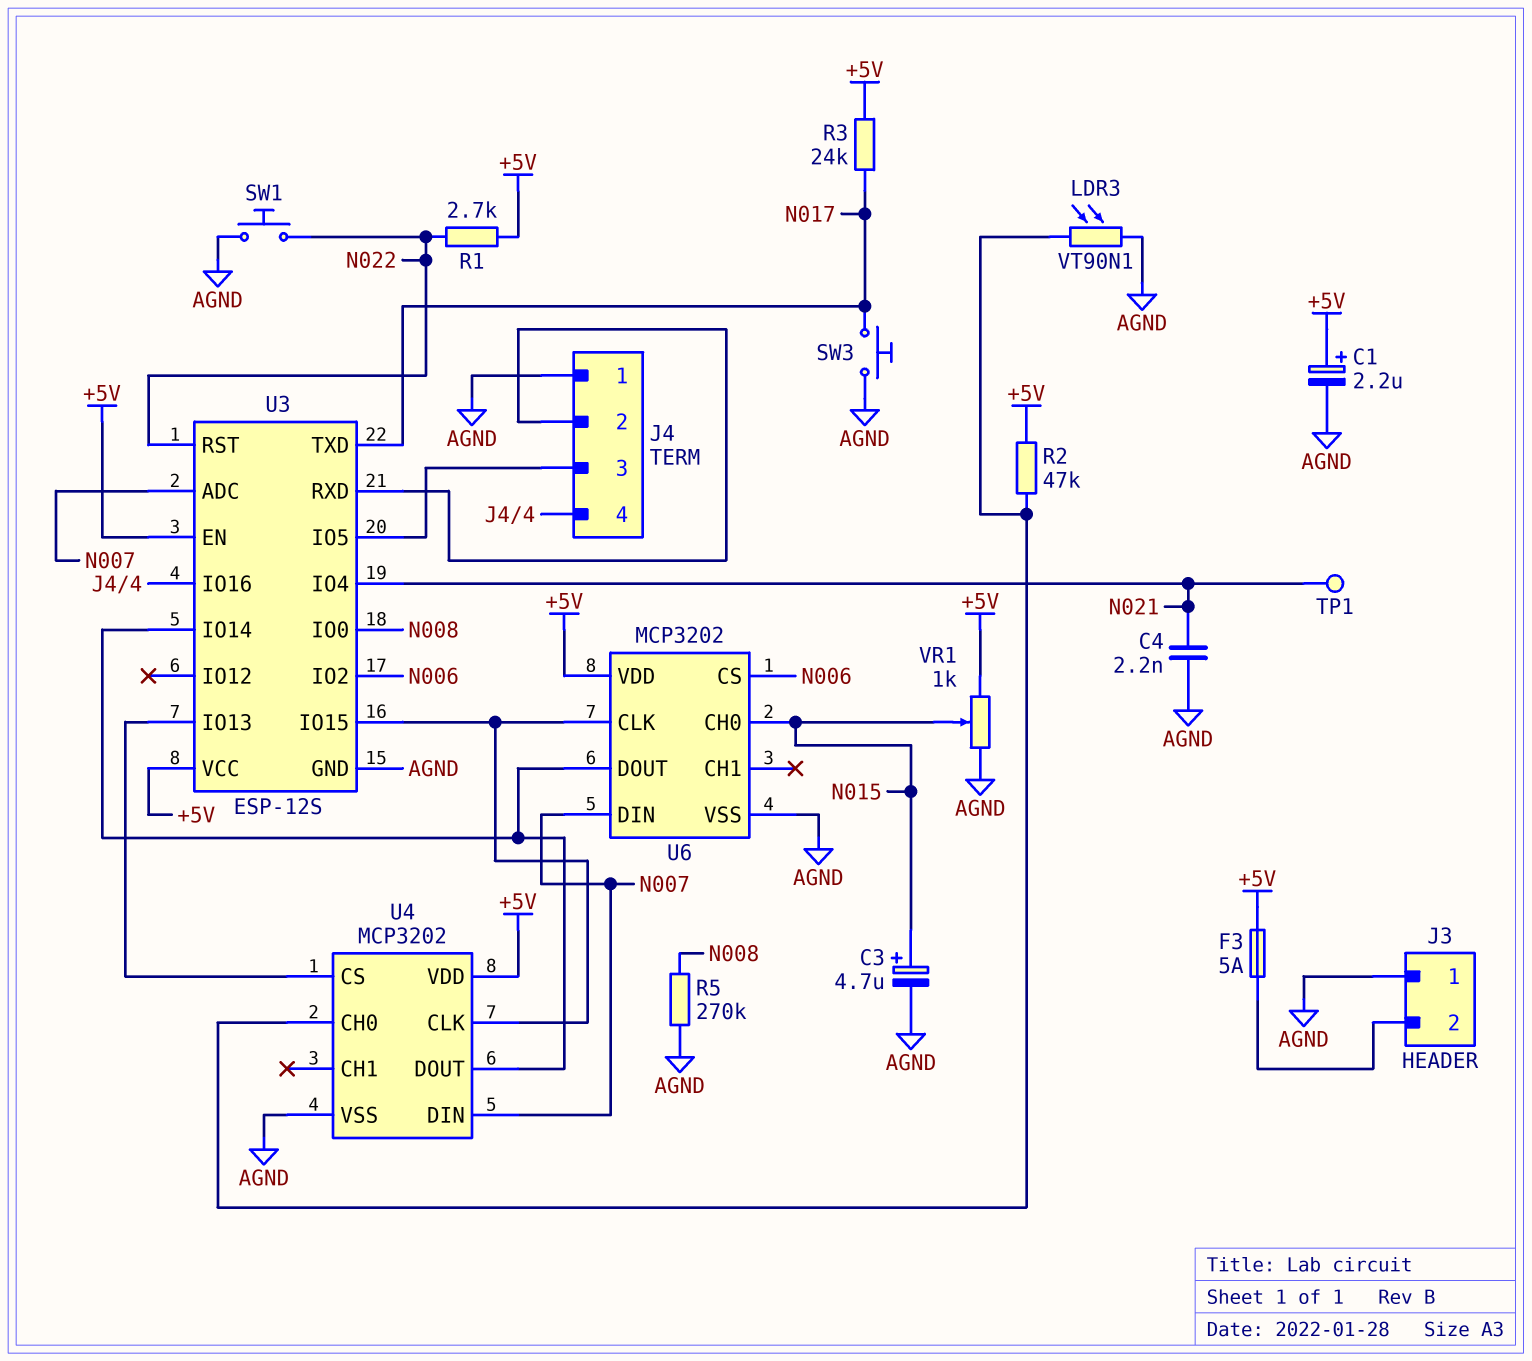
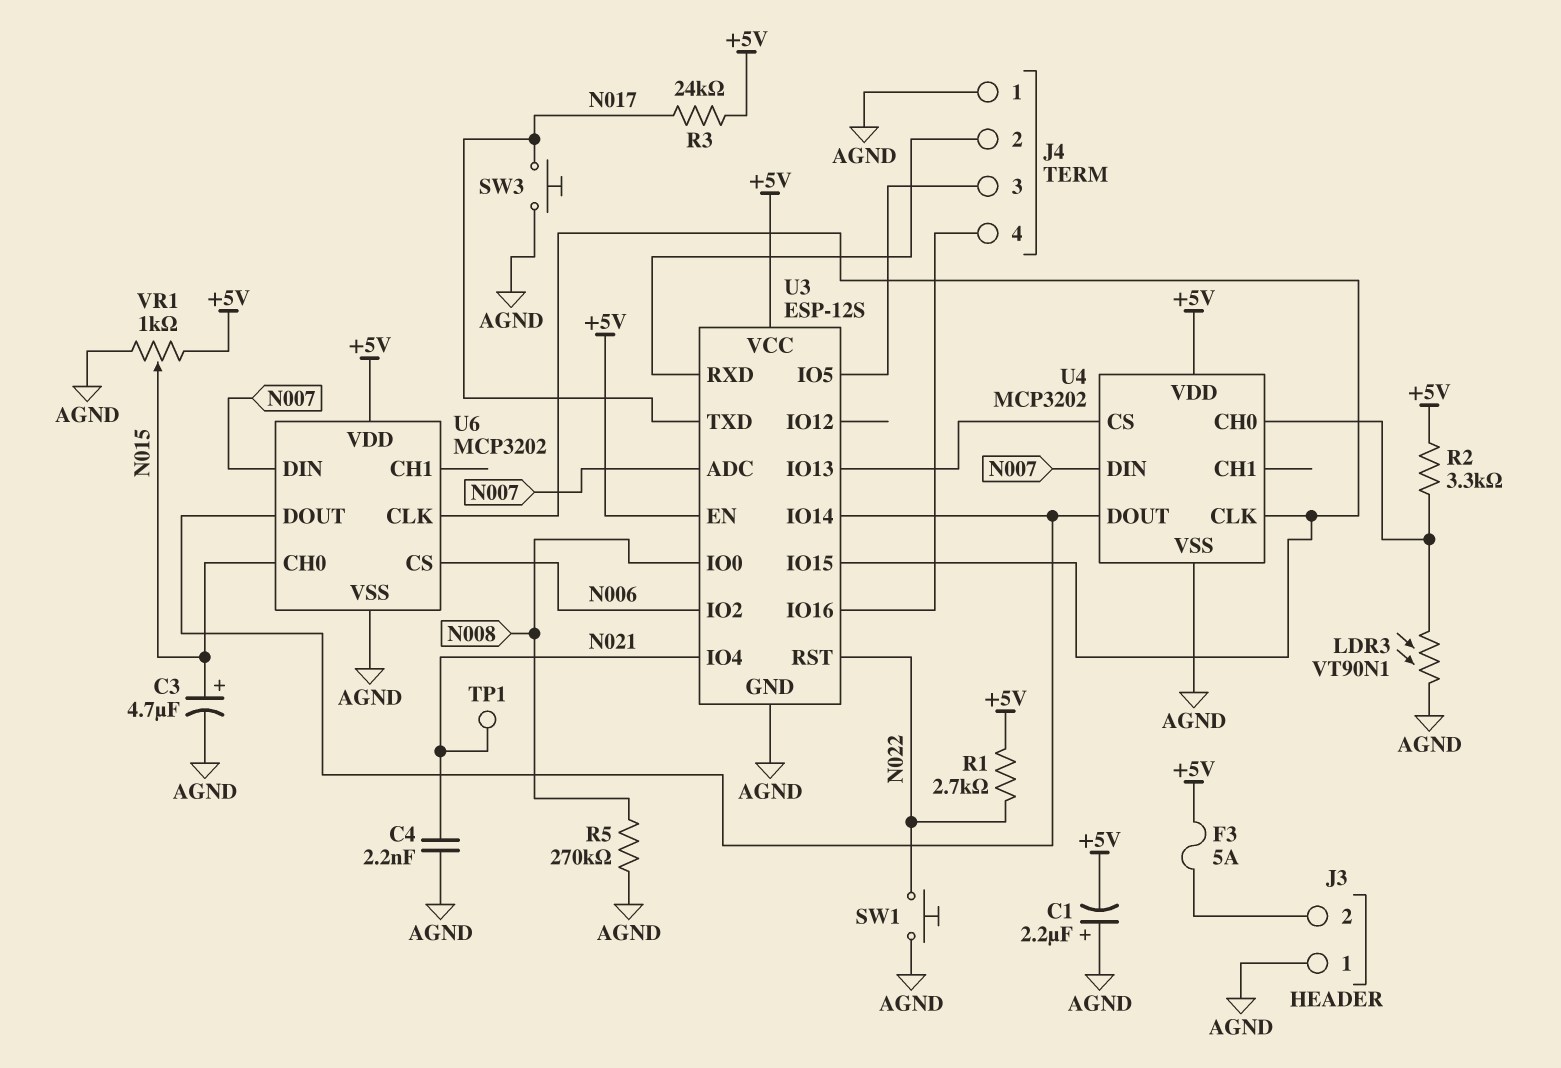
C1: 2.2uF (plus +5V, minus AGND) -> 2.2uF (plus AGND, minus +5V)
R2: 47k (+5V, U4/CH0) -> 3.3k (+5V, U4/CH0)

